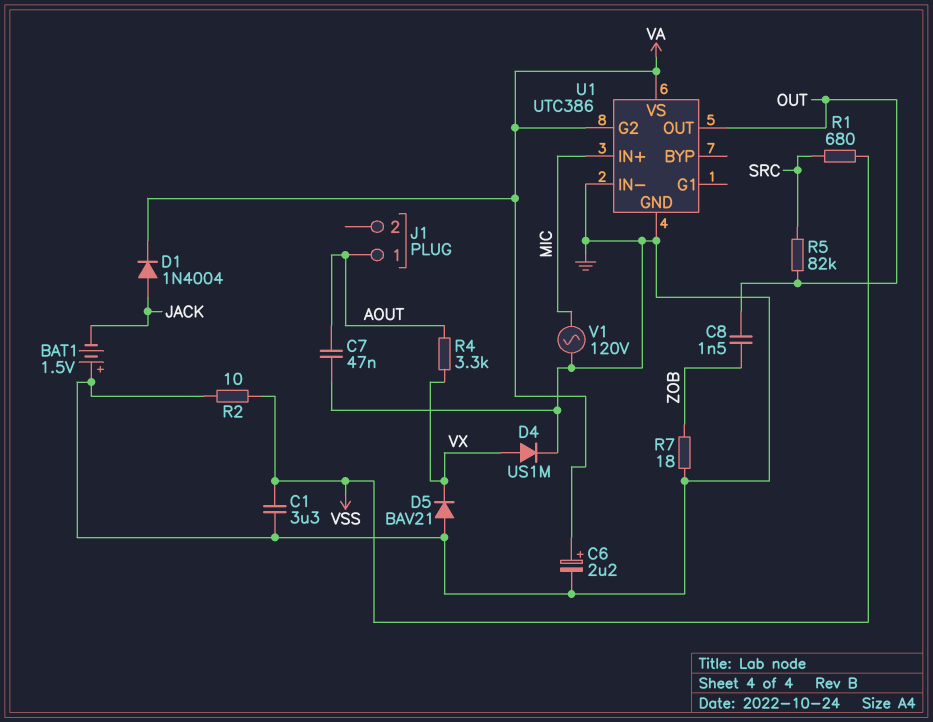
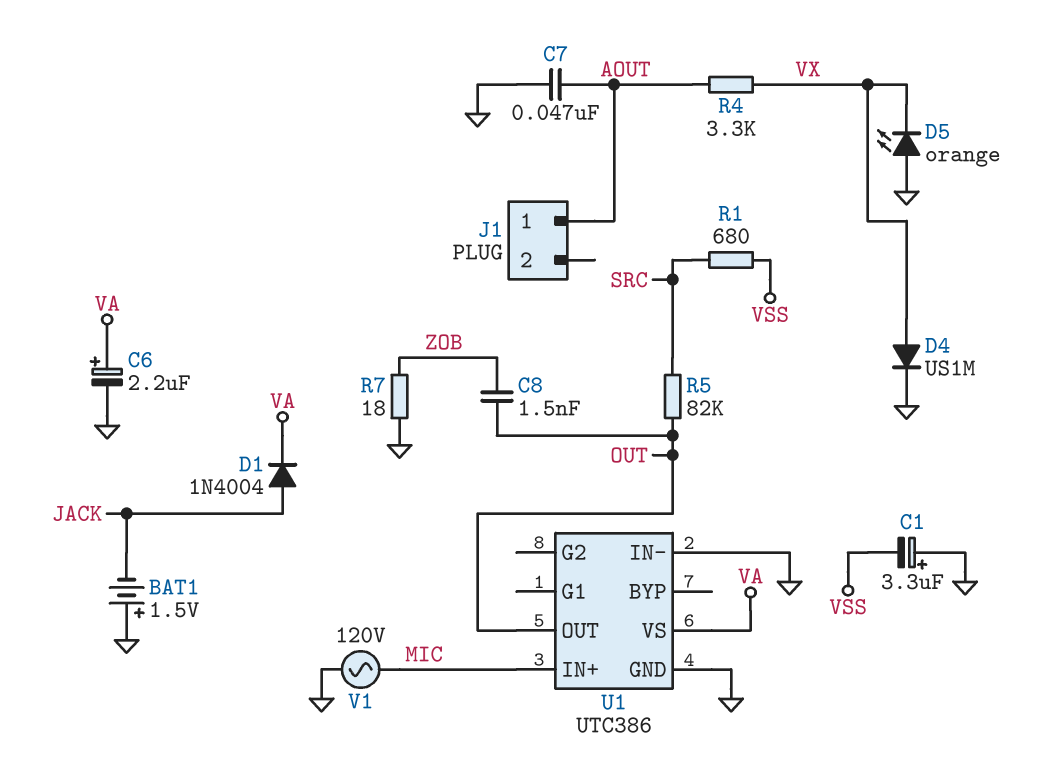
C1: 3.3uF (GND, VSS) -> 3.3uF (plus GND, minus VSS)
D5: diode BAV21 (A GND, K VX) -> LED orange (A GND, K VX)
R2: 10 (GND, VSS) -> none
U1 pin G2: VA -> none

